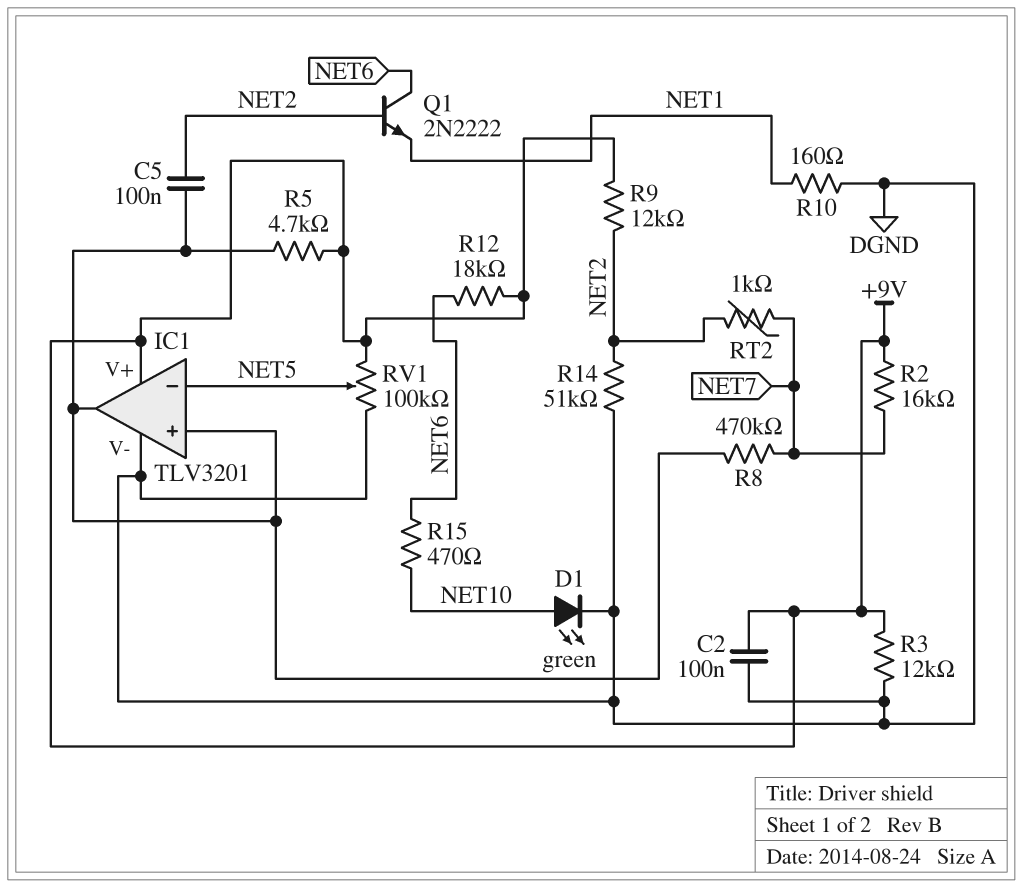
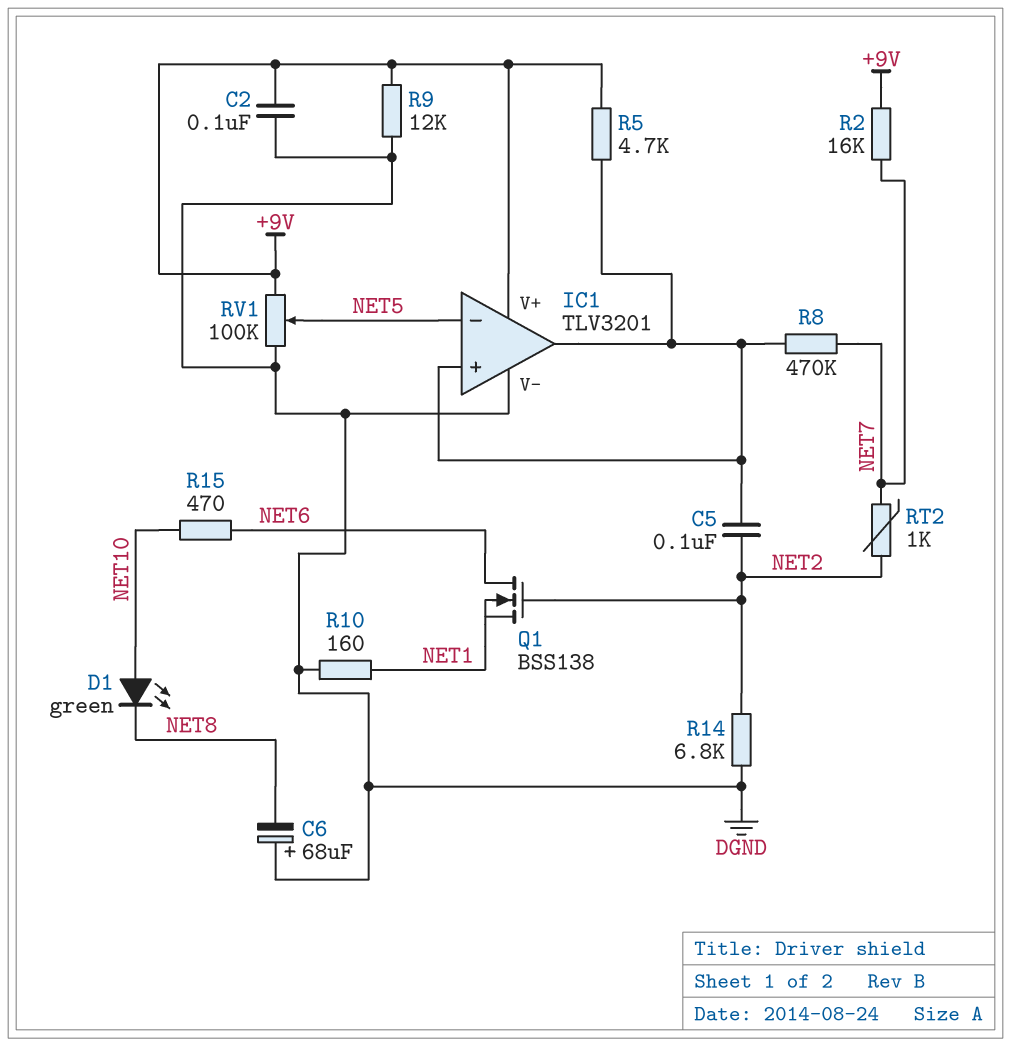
C6: none -> 68uF (plus DGND, minus NET8)
D1: LED green (A NET10, K DGND) -> LED green (A NET10, K NET8)
Q1: NPN 2N2222 (B NET2, C NET6, E NET1) -> NMOS BSS138 (G NET2, D NET6, S NET1)
R3: 12k (+9V, DGND) -> none
R9: 12k (+9V, NET2) -> 12k (+9V, DGND)
R12: 18k (+9V, NET6) -> none
R14: 51k (DGND, NET2) -> 6.8k (DGND, NET2)

